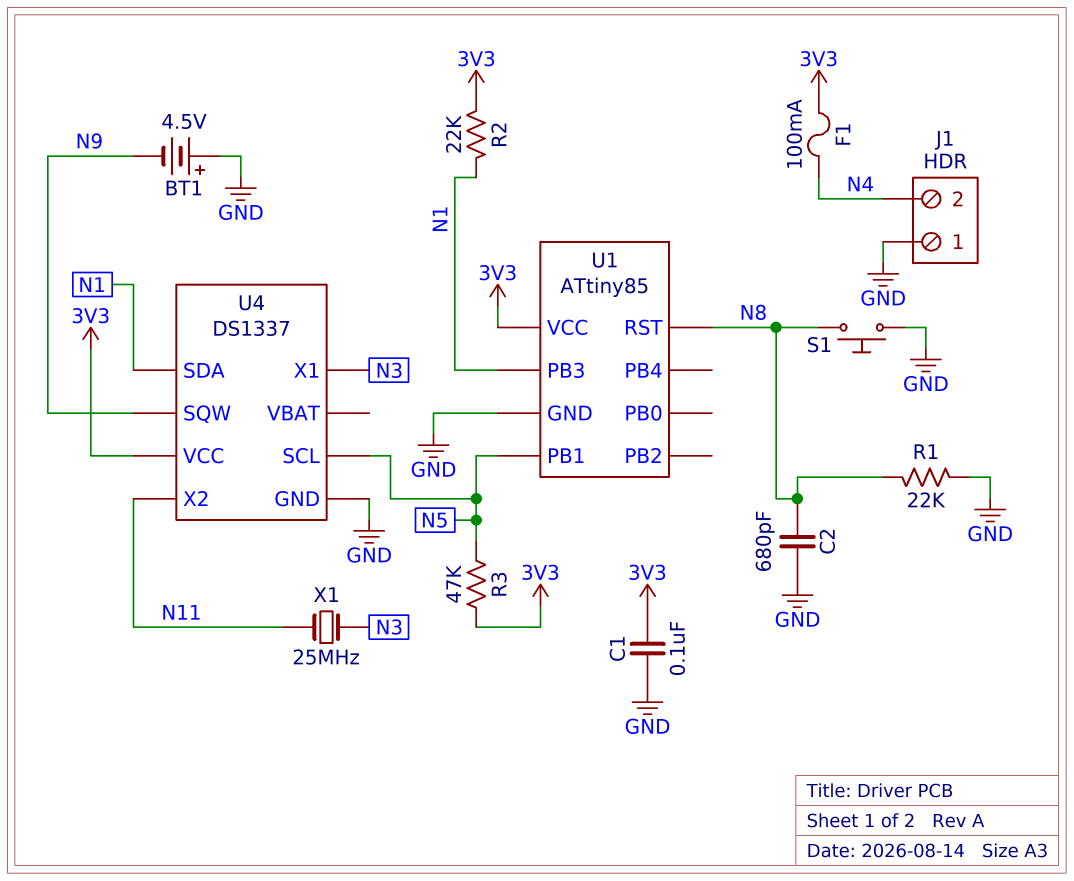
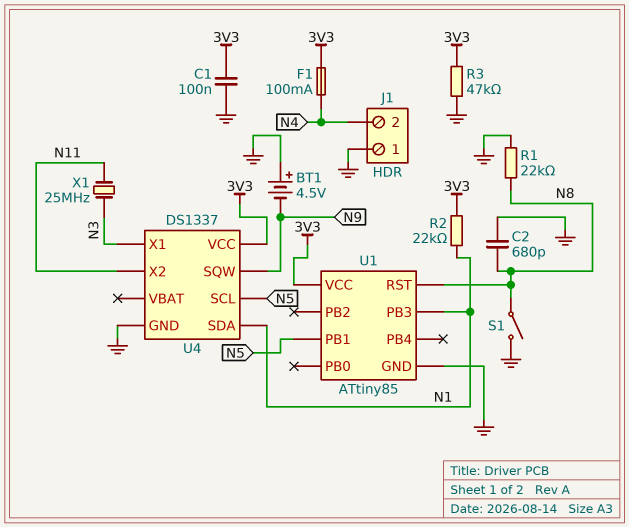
R3: 47k (3V3, N5) -> 47k (3V3, GND)
S1: button (GND, N8) -> switch (GND, N8)

